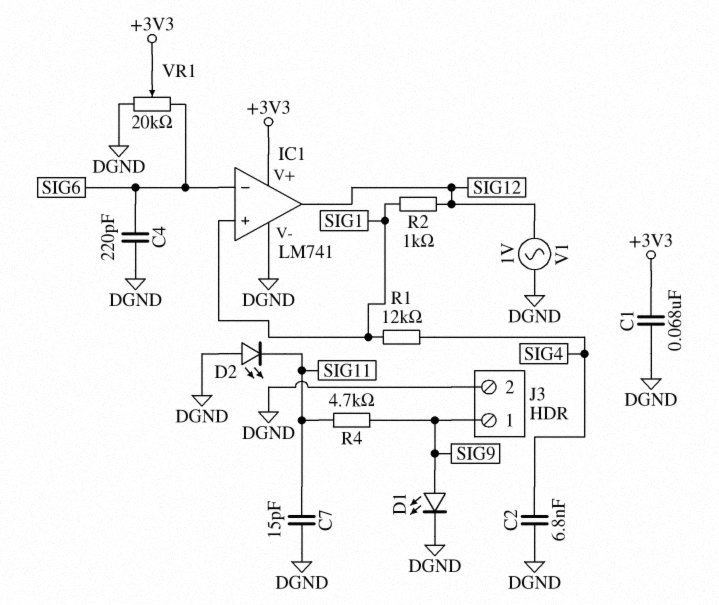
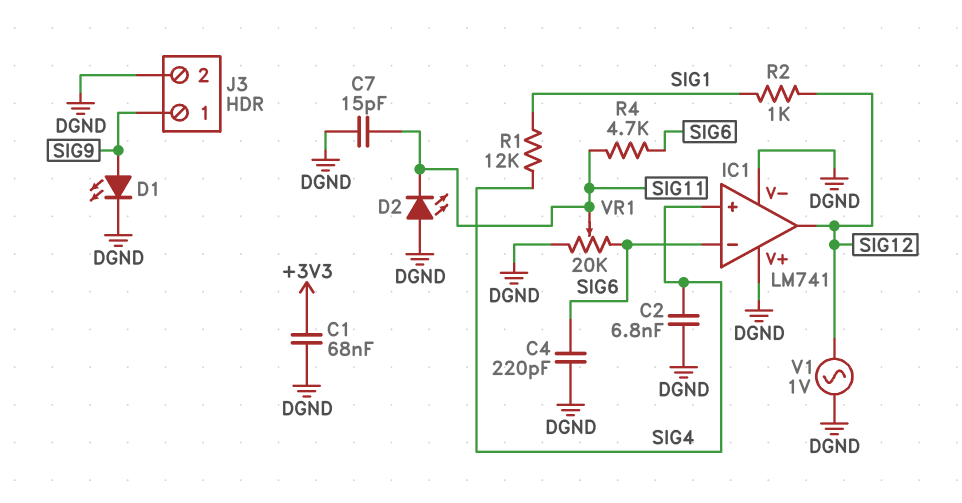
IC1 pin V+: +3V3 -> DGND
IC1 pin in+: SIG1 -> SIG4
R4: 4.7k (SIG9, SIG11) -> 4.7k (SIG6, SIG11)
VR1: 20k (DGND, SIG6, wiper +3V3) -> 20k (DGND, SIG6, wiper SIG11)

